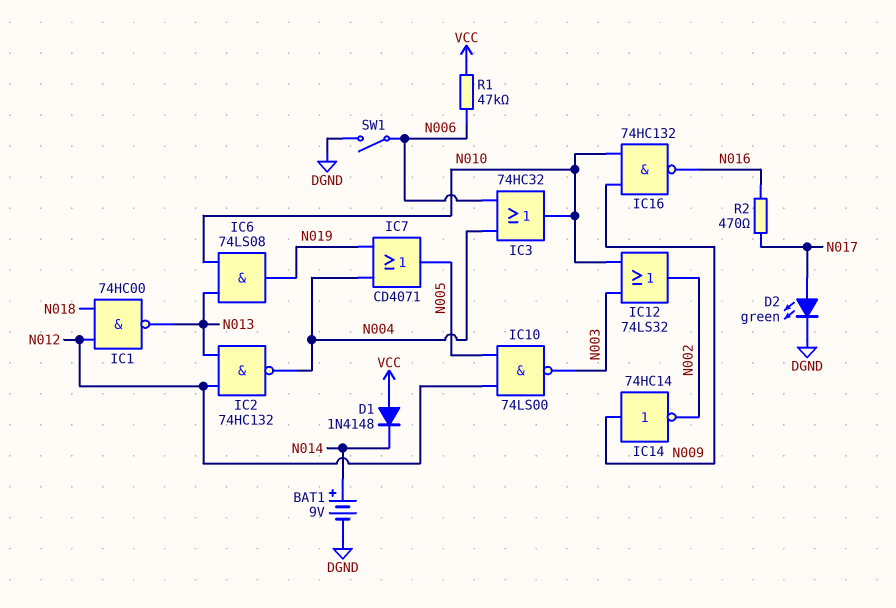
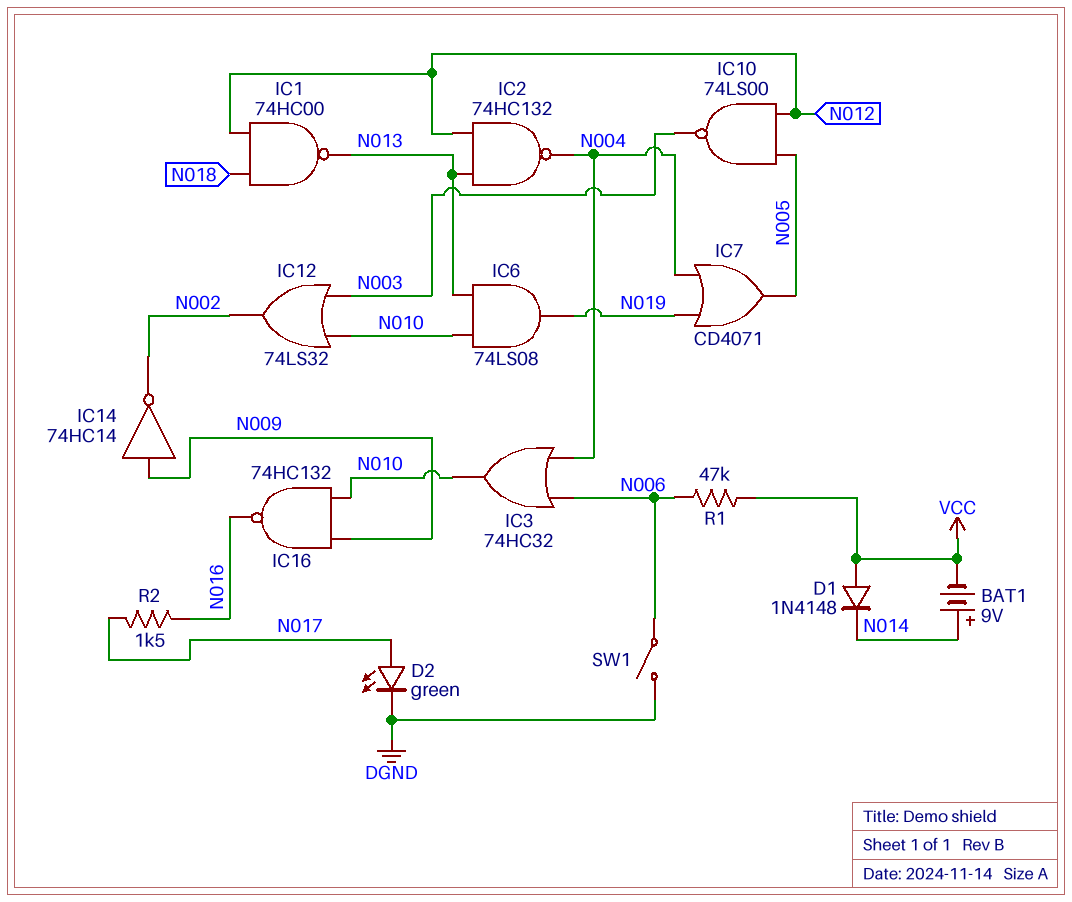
BAT1: 9V (plus N014, minus DGND) -> 9V (plus N014, minus VCC)
R2: 470 (N016, N017) -> 1.5k (N016, N017)

